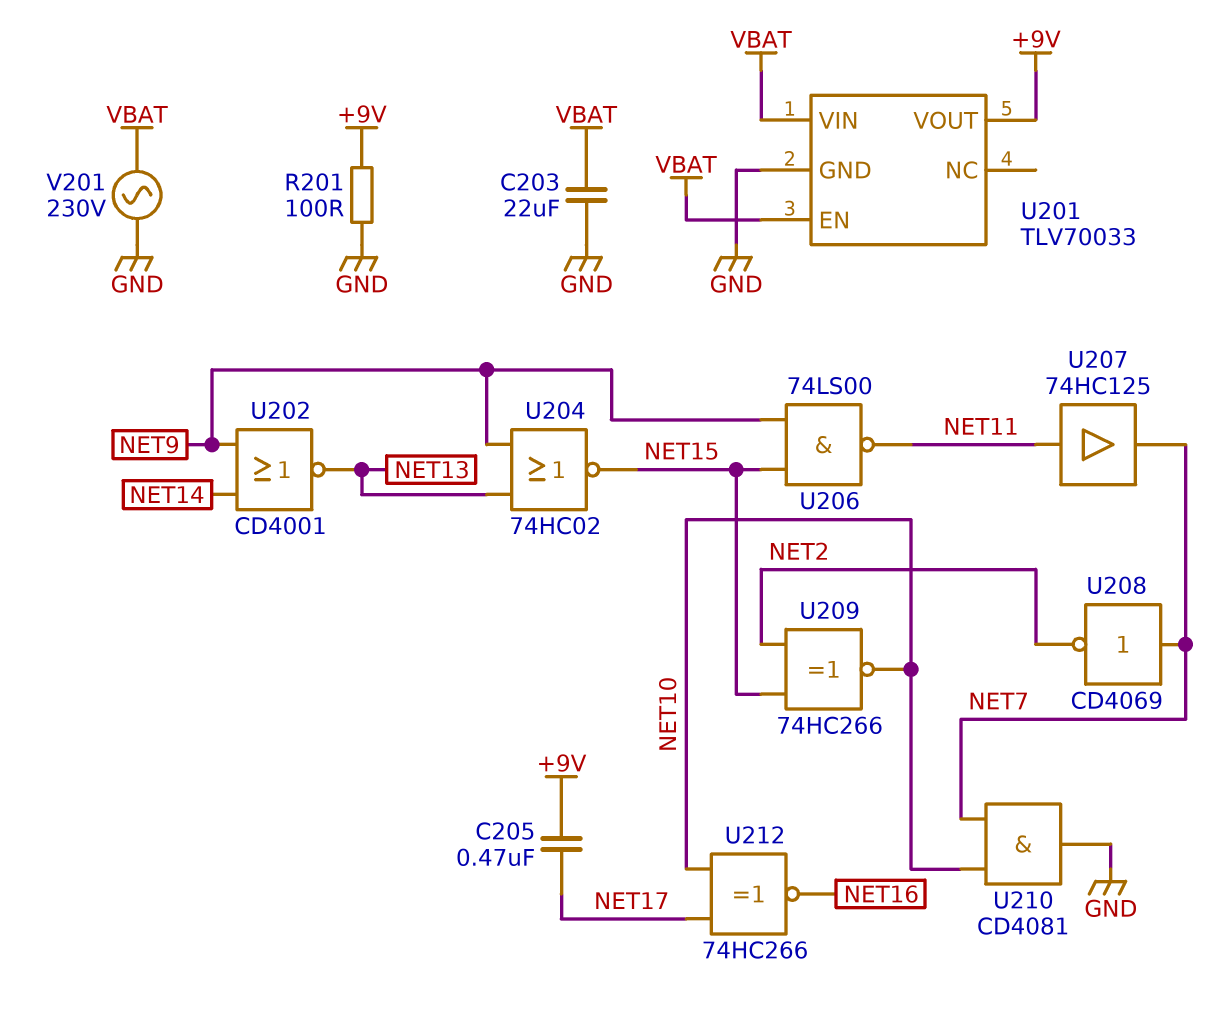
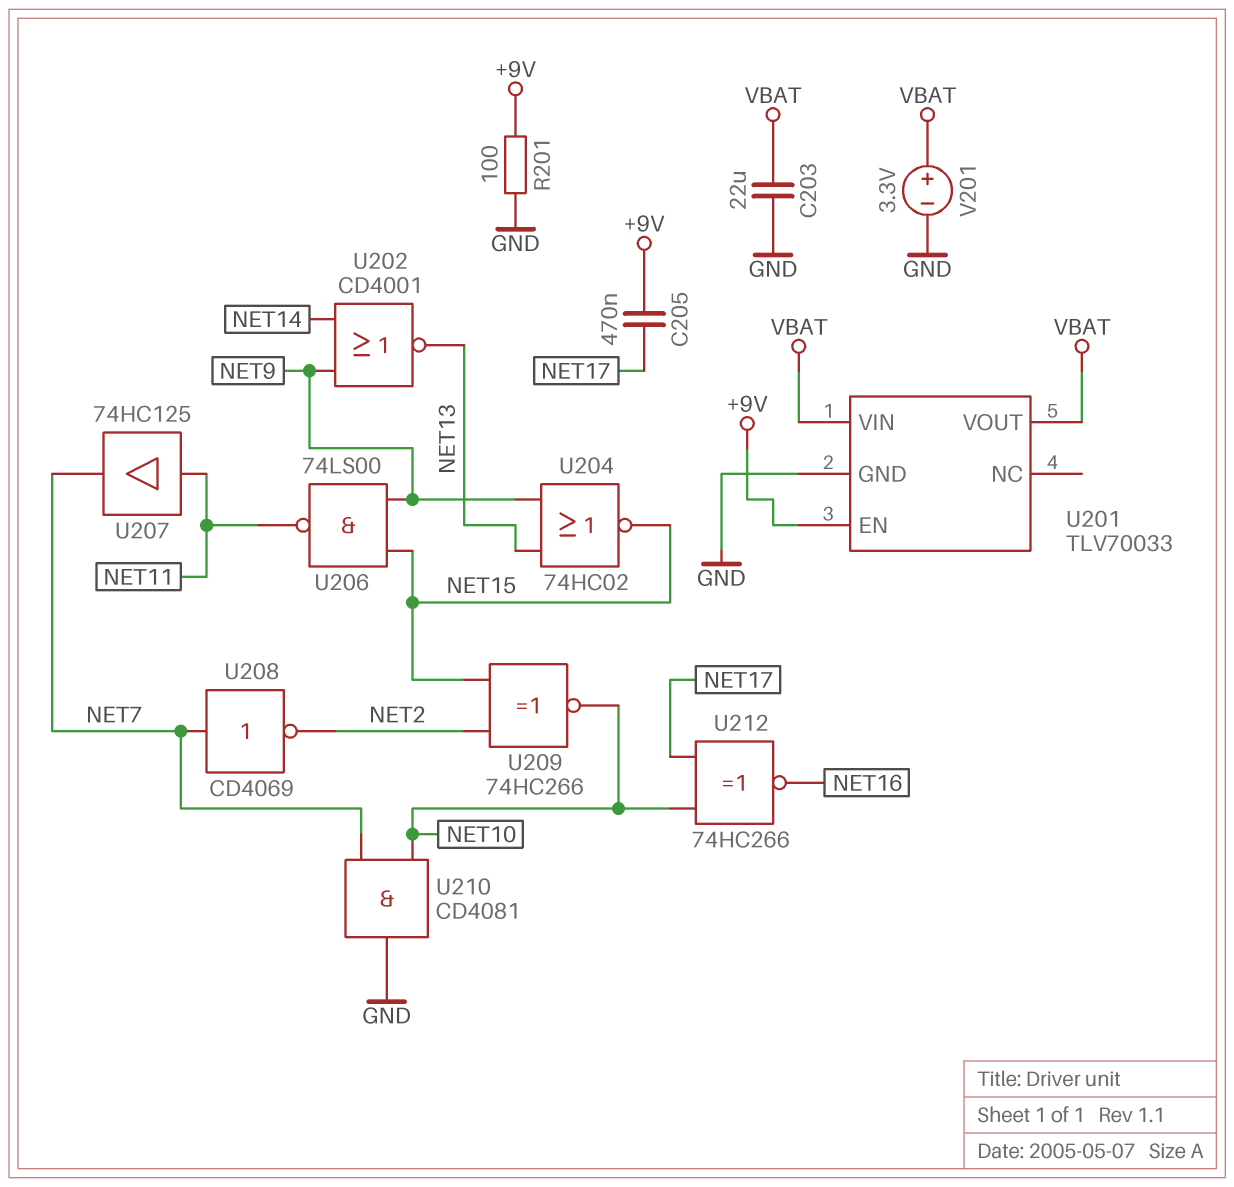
U201 pin EN: VBAT -> +9V
U201 pin VOUT: +9V -> VBAT
V201: AC 230V (GND, VBAT) -> 3.3V (plus VBAT, minus GND)

